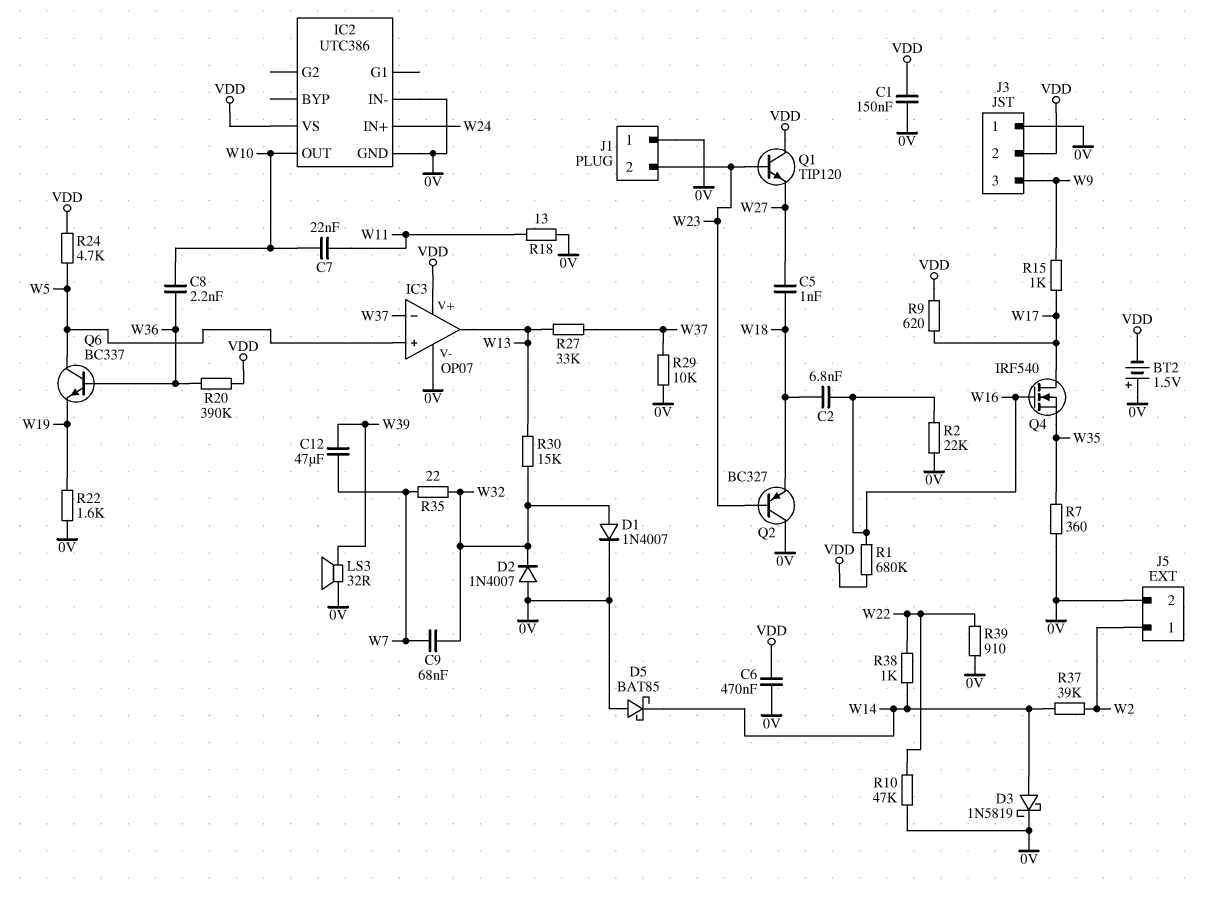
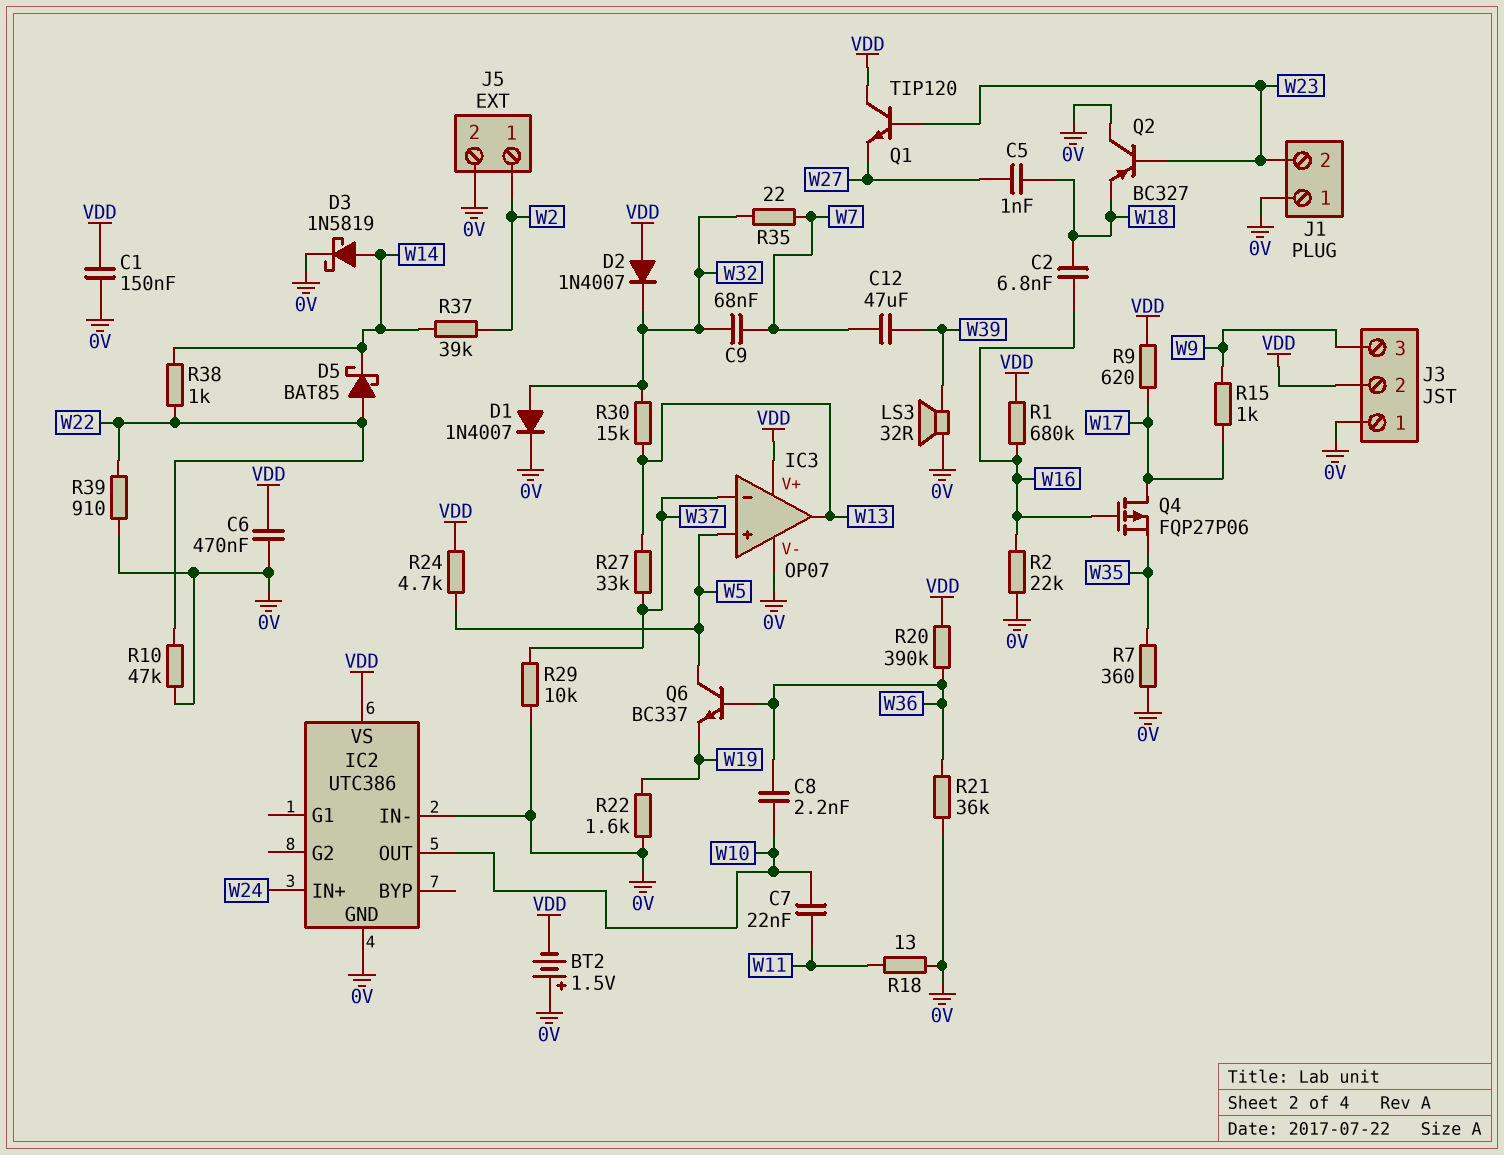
D2: diode 1N4007 (A 0V, K W32) -> diode 1N4007 (A VDD, K W32)
D5: schottky BAT85 (A 0V, K W14) -> schottky BAT85 (A W22, K W14)
Q4: NMOS IRF540 (G W16, D W17, S W35) -> PMOS FQP27P06 (G W16, D W17, S W35)
R21: none -> 36k (0V, W36)

